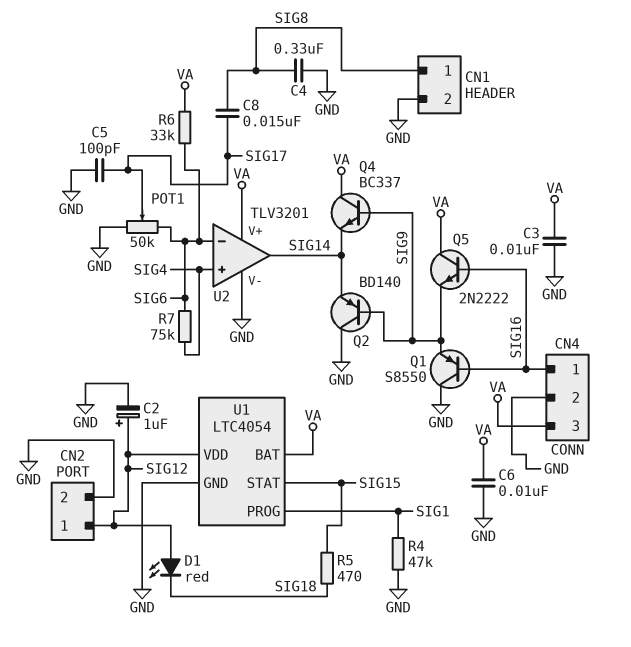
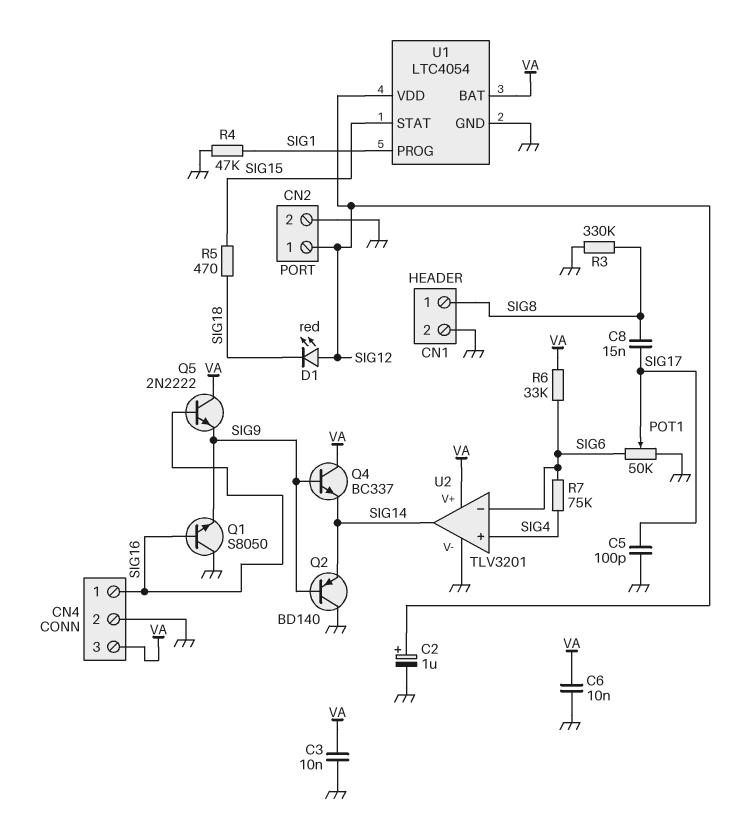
C4: 330nF (GND, SIG8) -> none
Q1: PNP S8550 (B SIG16, C GND, E SIG9) -> NPN S8050 (B SIG16, C GND, E SIG9)
R3: none -> 330k (GND, SIG8)

